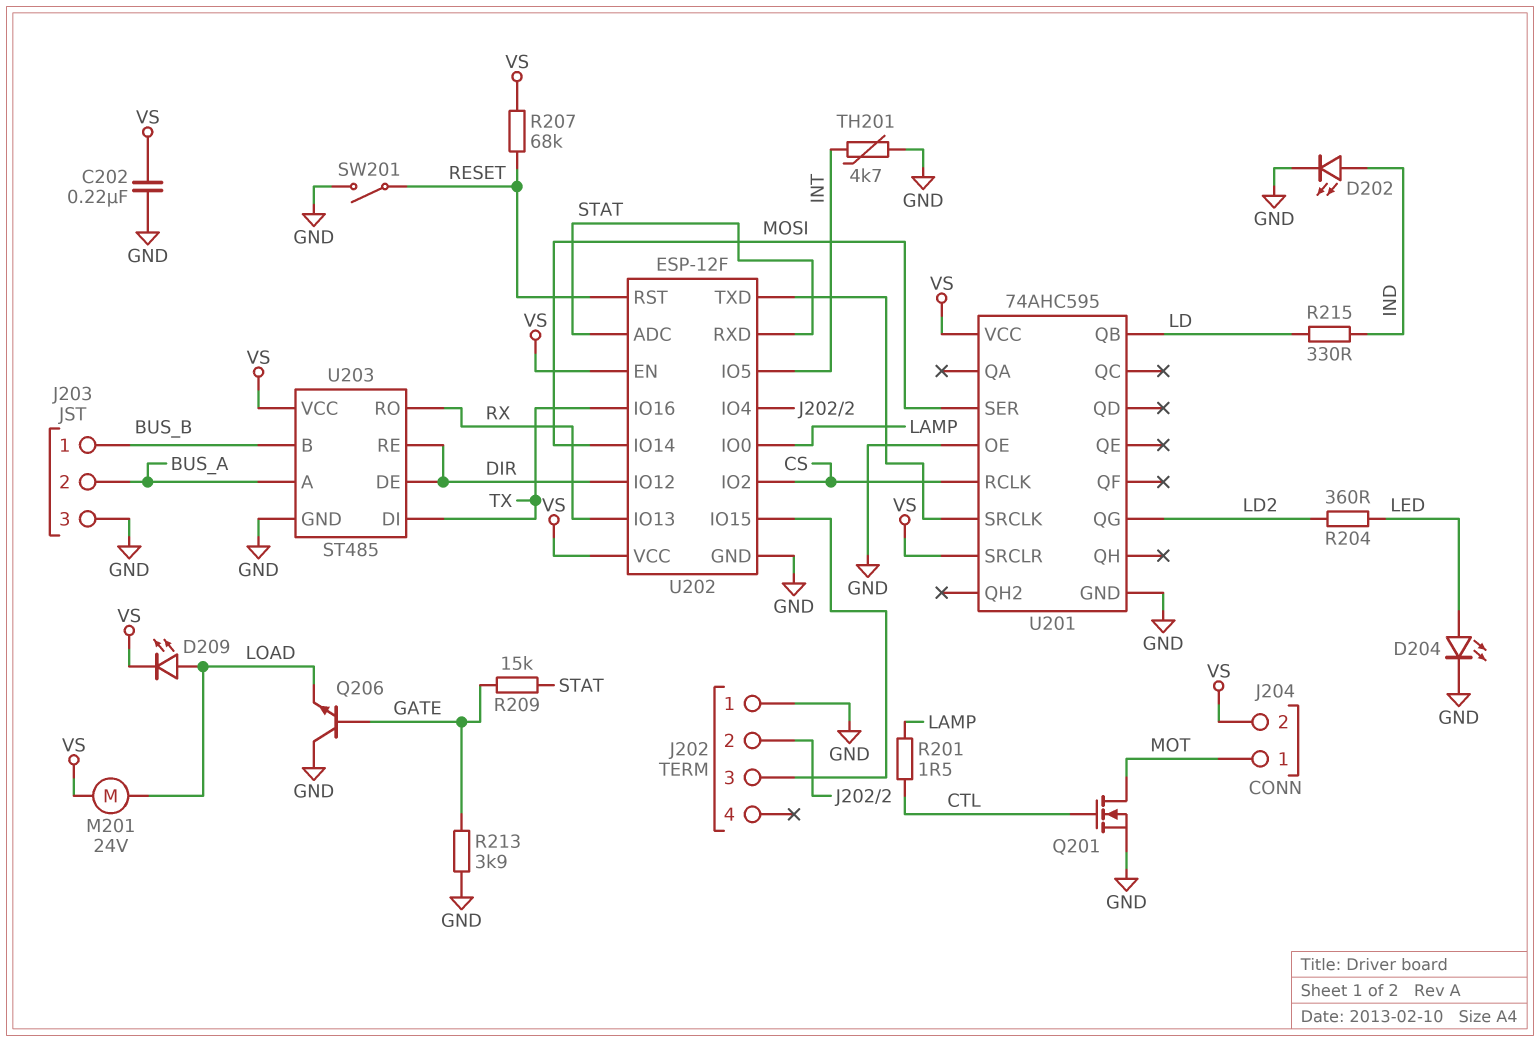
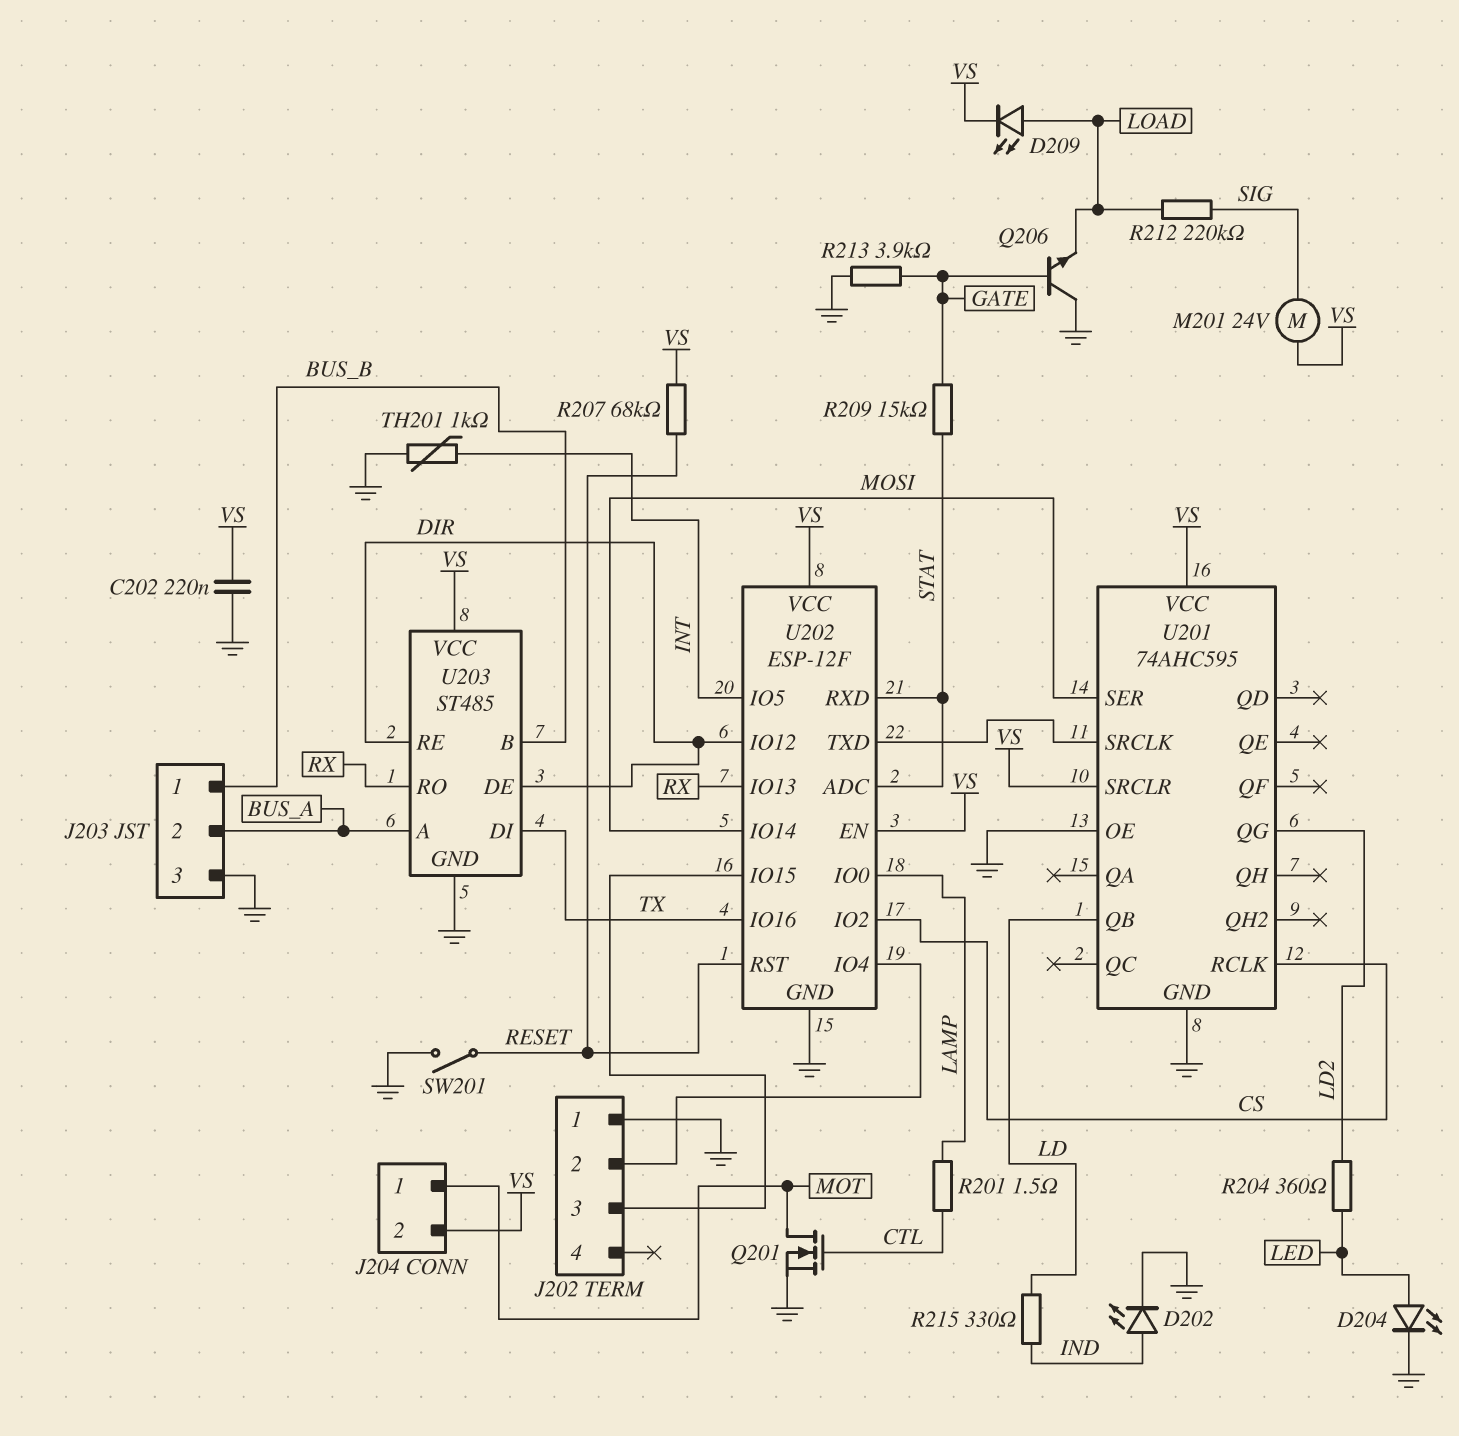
M201: motor 24V (LOAD, VS) -> motor 24V (SIG, VS)
R212: none -> 220k (LOAD, SIG)
TH201: 4.7k (GND, INT) -> 1k (GND, INT)

